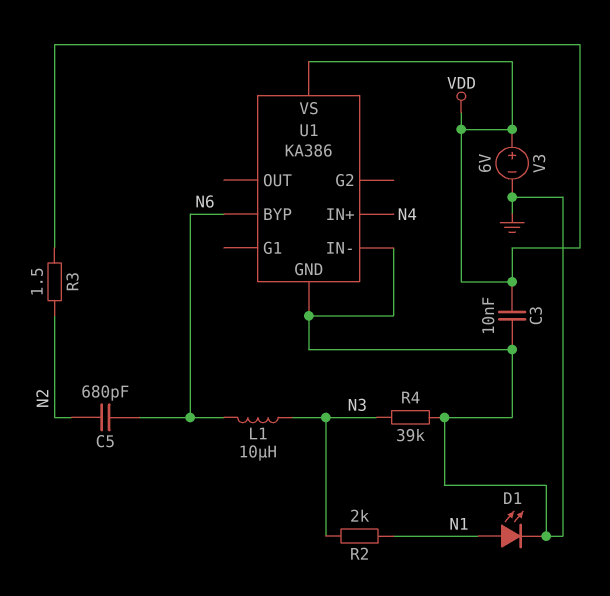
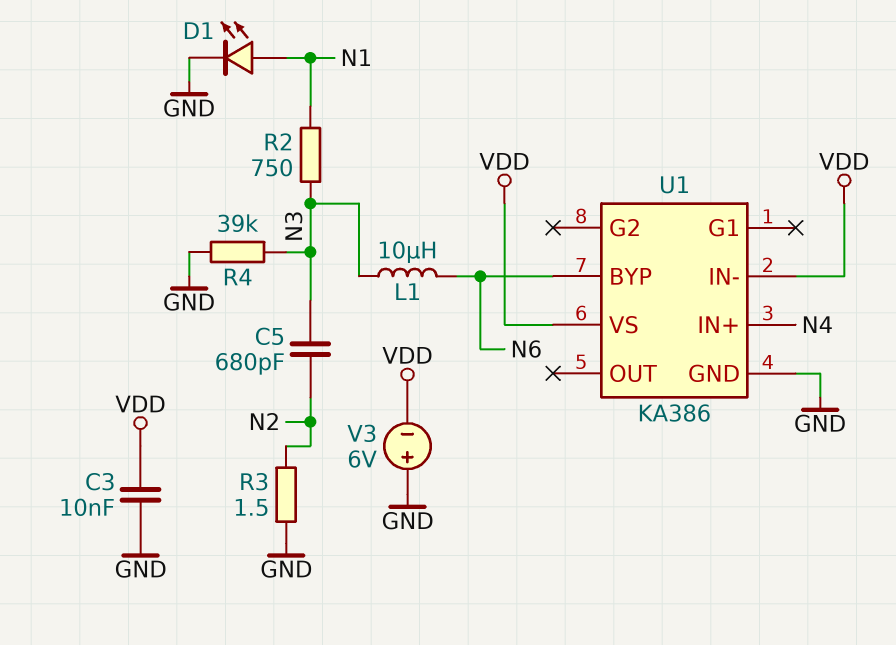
C5: 680pF (N2, N6) -> 680pF (N2, N3)
R2: 2k (N1, N3) -> 750 (N1, N3)
R3: 1.5 (N2, VDD) -> 1.5 (GND, N2)
U1 pin IN-: GND -> VDD
V3: 6V (plus VDD, minus GND) -> 6V (plus GND, minus VDD)

